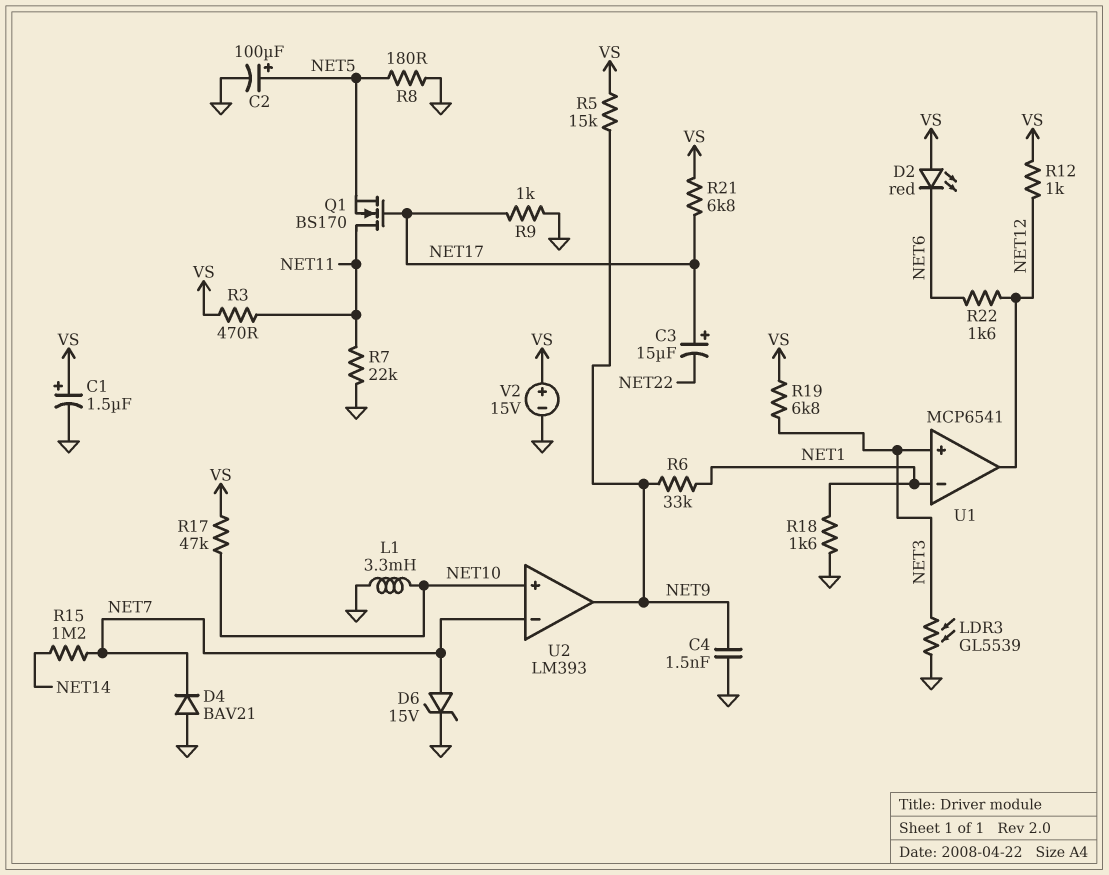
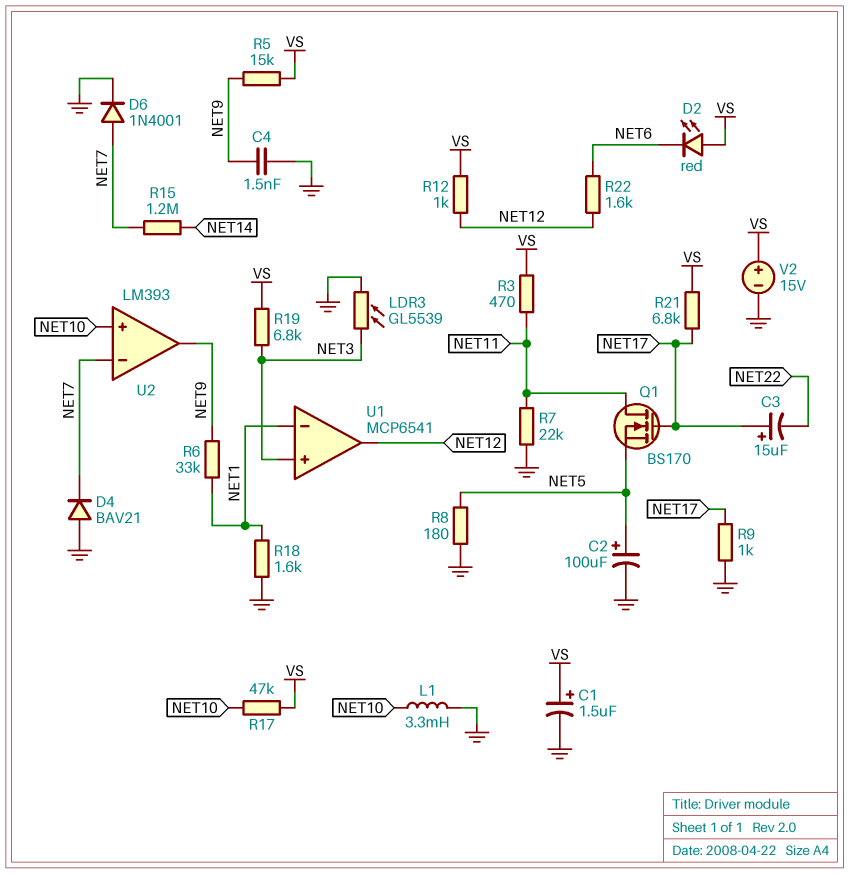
D6: zener 15V (A NET7, K GND) -> diode 1N4001 (A NET7, K GND)

